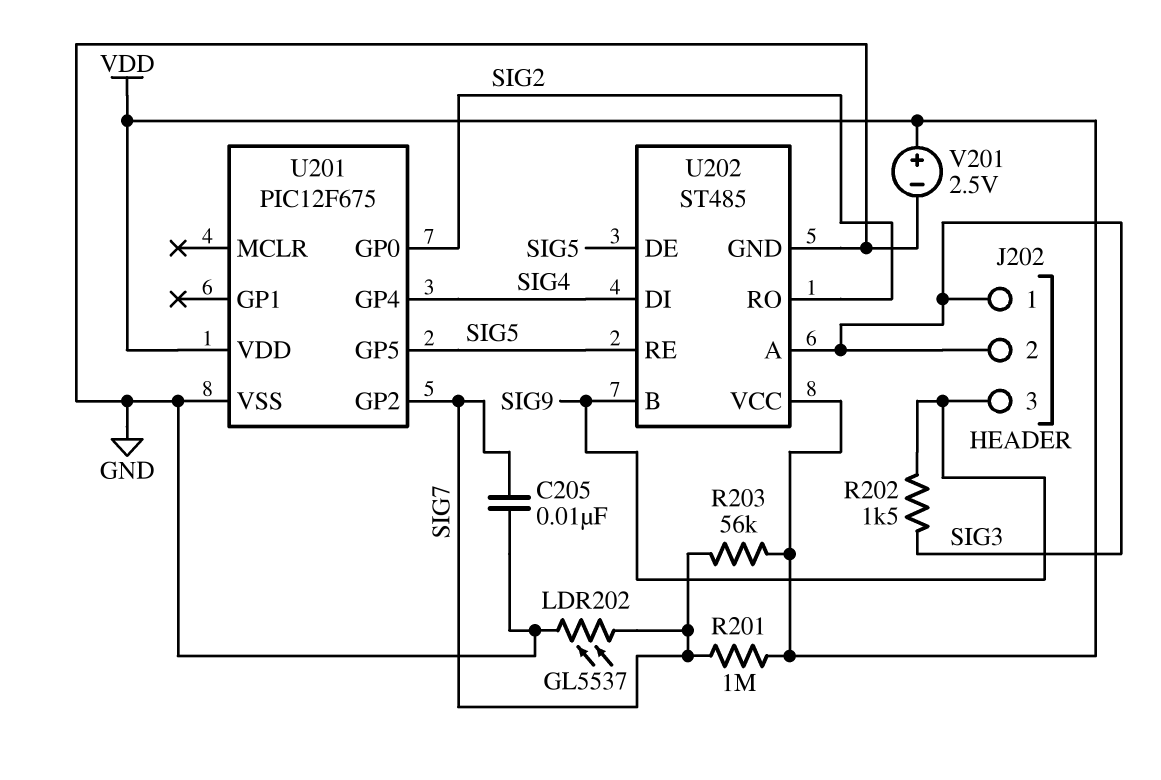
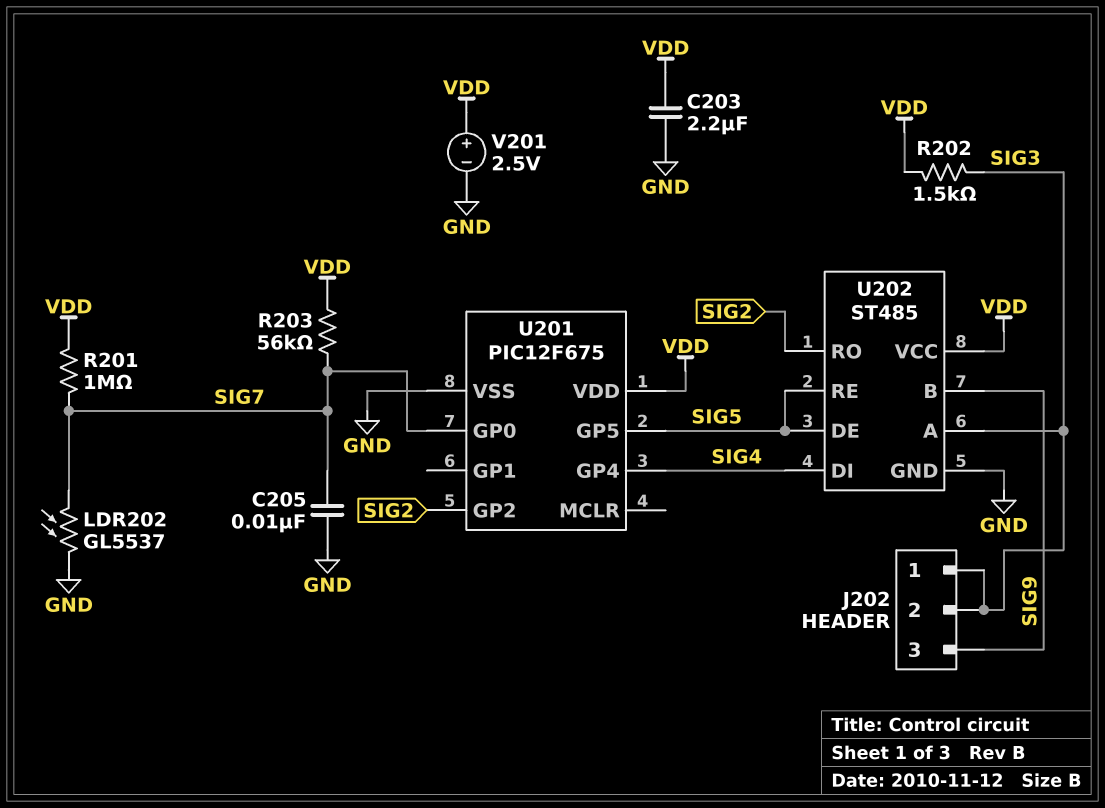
C203: none -> 2.2uF (GND, VDD)
R202: 1.5k (SIG3, SIG9) -> 1.5k (SIG3, VDD)
U201 pin GP0: SIG2 -> SIG7
U201 pin GP2: SIG7 -> SIG2

